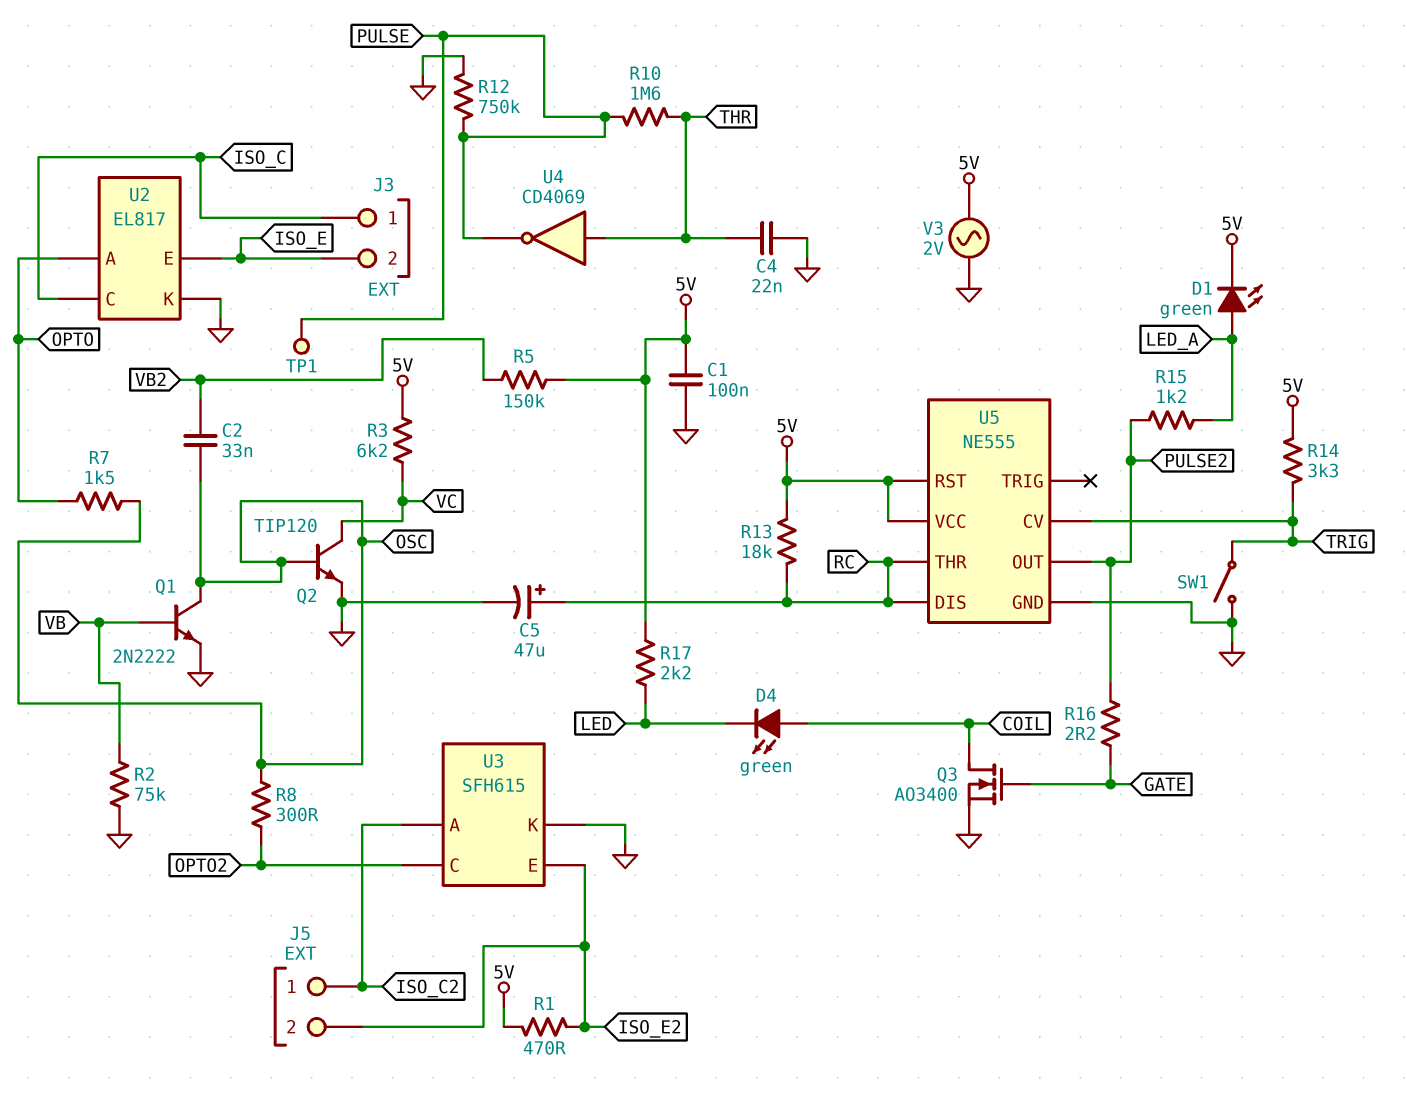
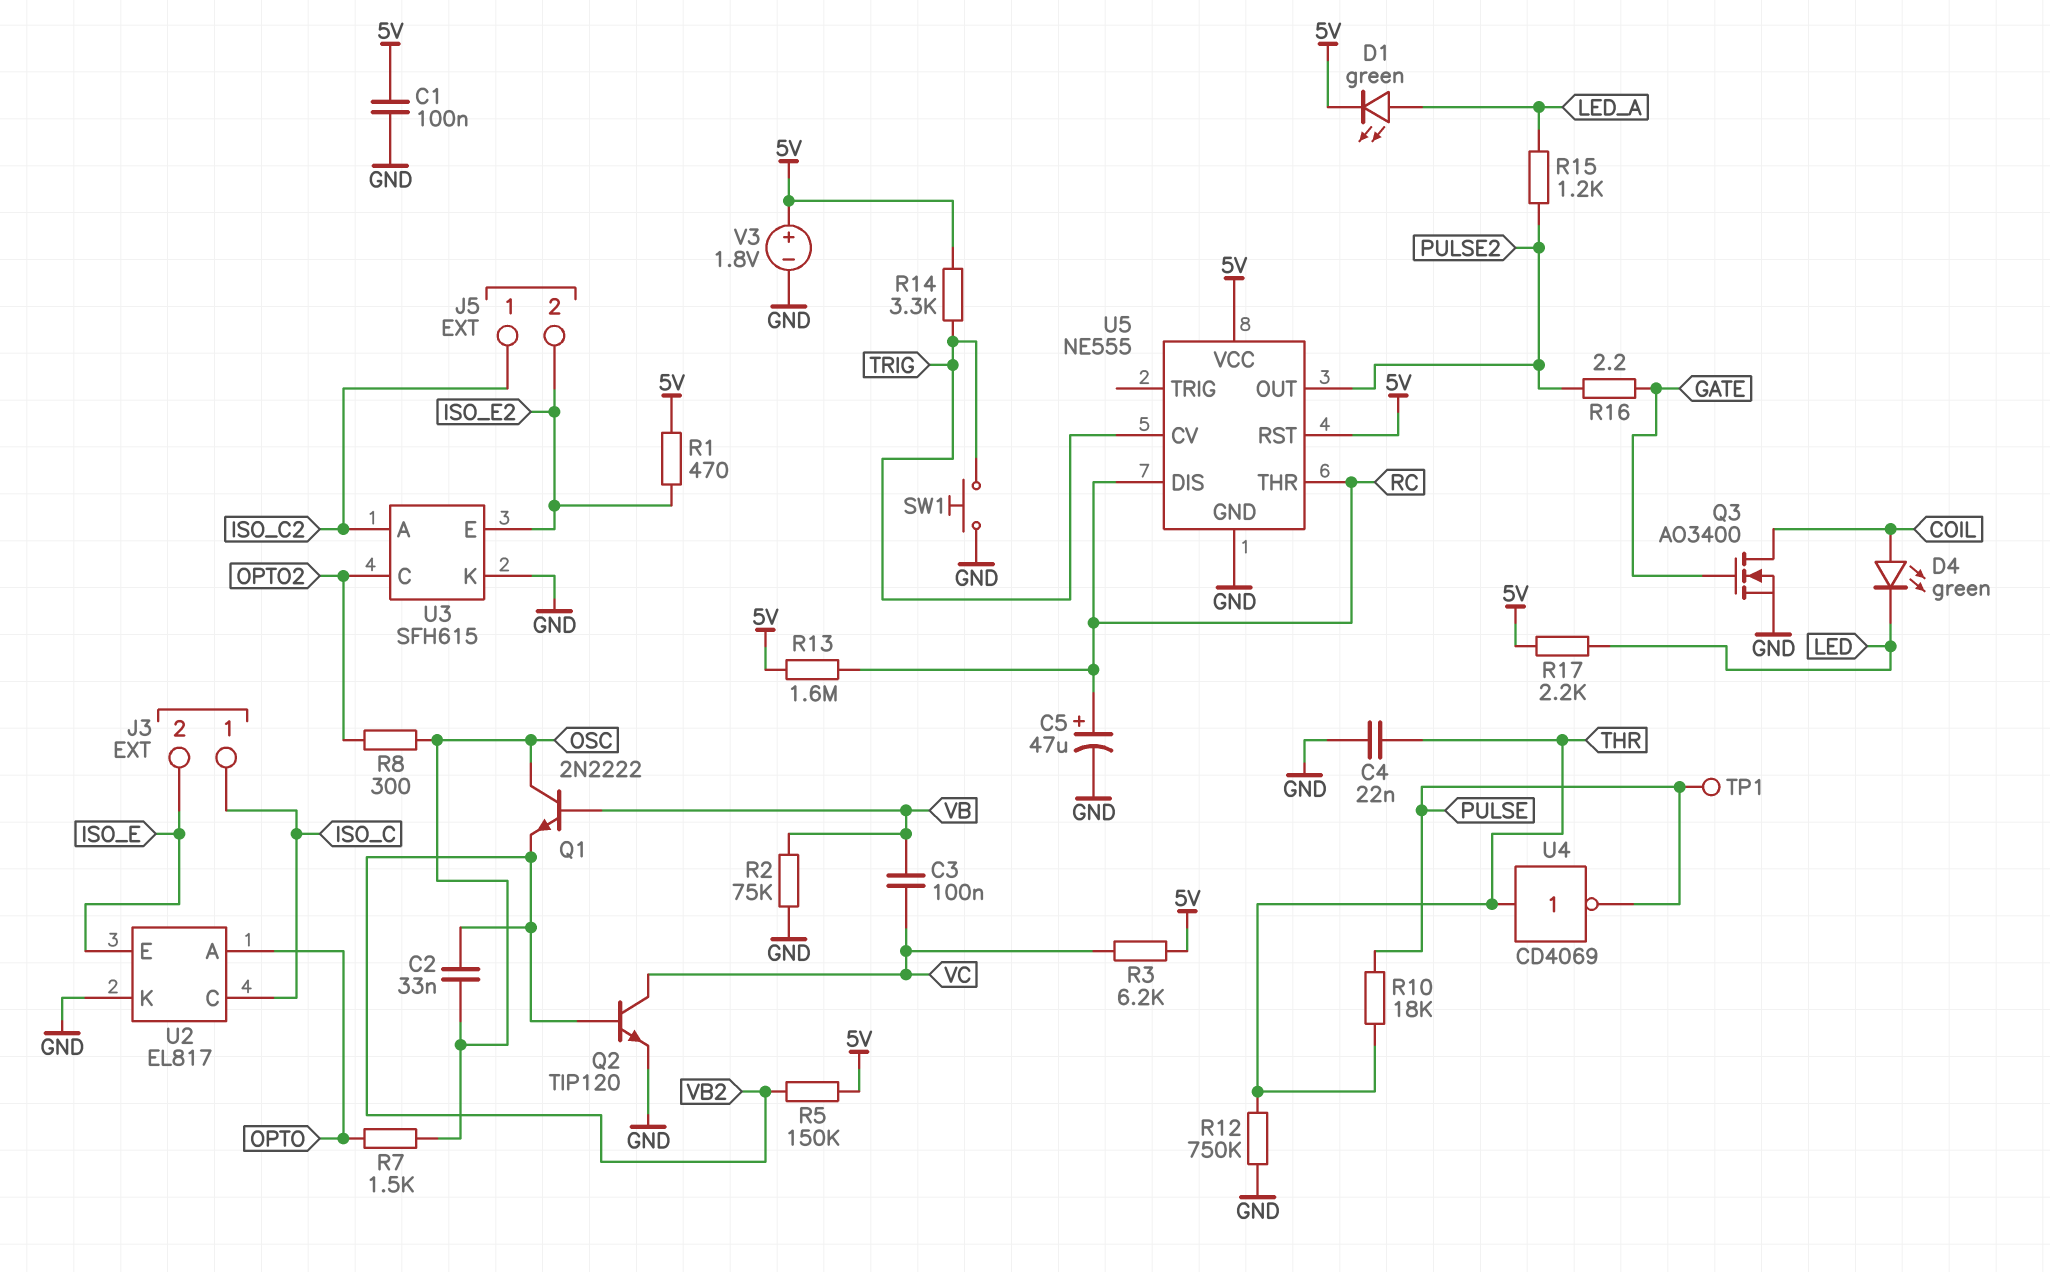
C3: none -> 100nF (VB, VC)
Q1: NPN 2N2222 (B VB, C OSC, E GND) -> NPN 2N2222 (B VB, C OSC, E VB2)
Q2: NPN TIP120 (B OSC, C VC, E GND) -> NPN TIP120 (B VB2, C VC, E GND)
R10: 1.6M (PULSE, THR) -> 18k (PULSE, THR)
R12: 750k (GND, PULSE) -> 750k (GND, THR)
R13: 18k (5V, RC) -> 1.6M (5V, RC)
SW1: switch (GND, TRIG) -> button (GND, TRIG)
V3: AC 2V (5V, GND) -> 1.8V (plus 5V, minus GND)

